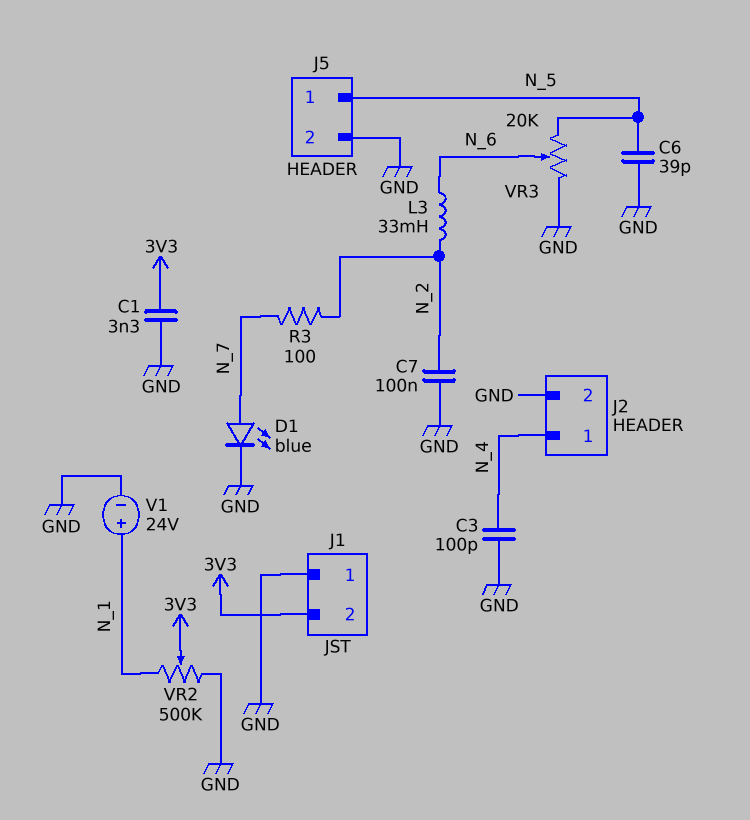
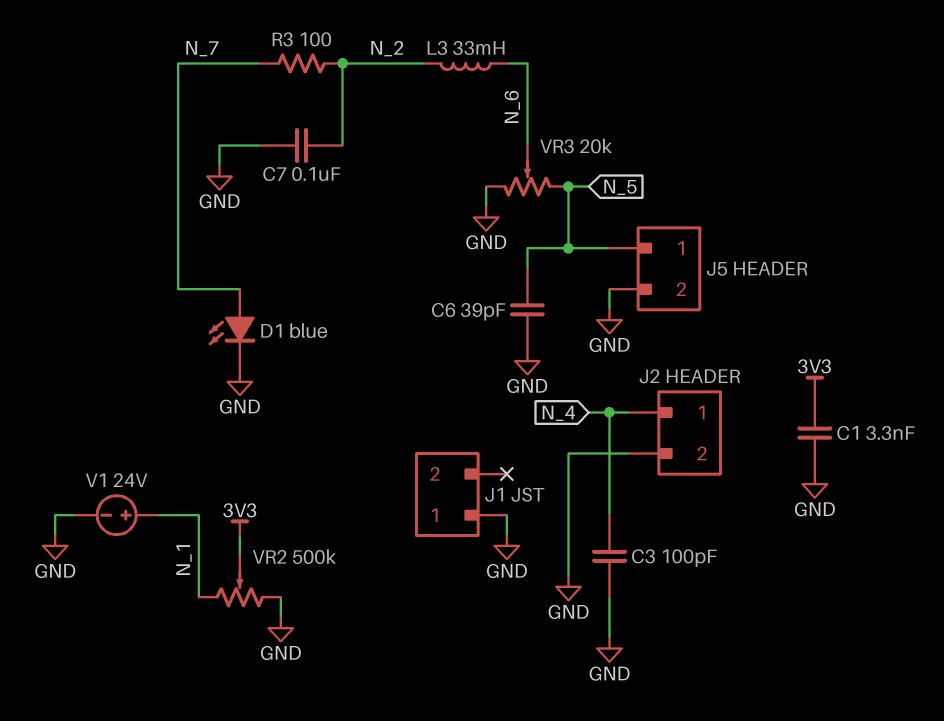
J1 pin 2: 3V3 -> none

